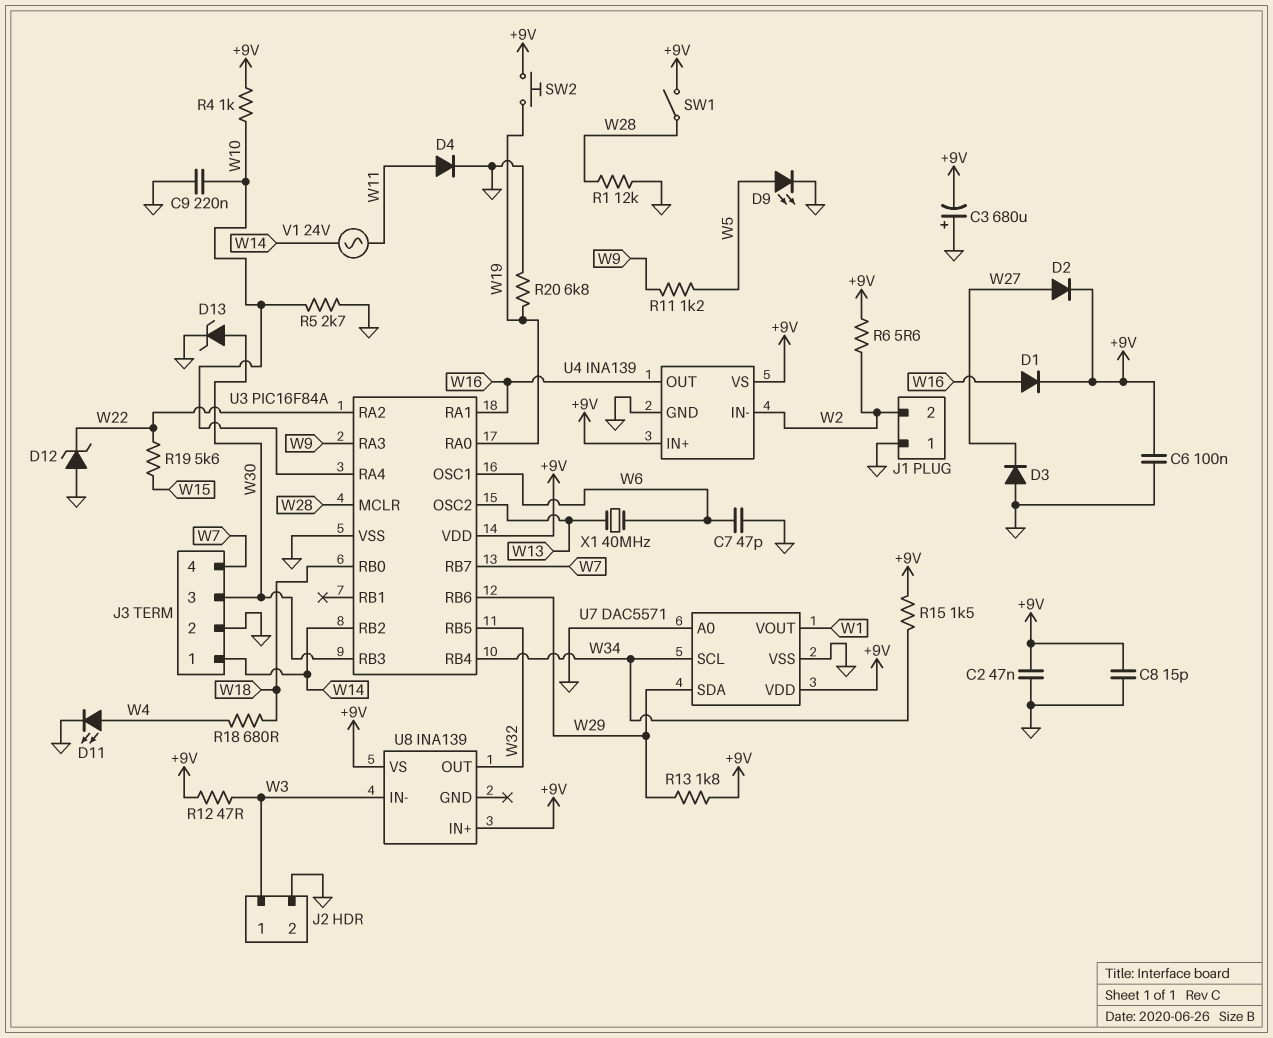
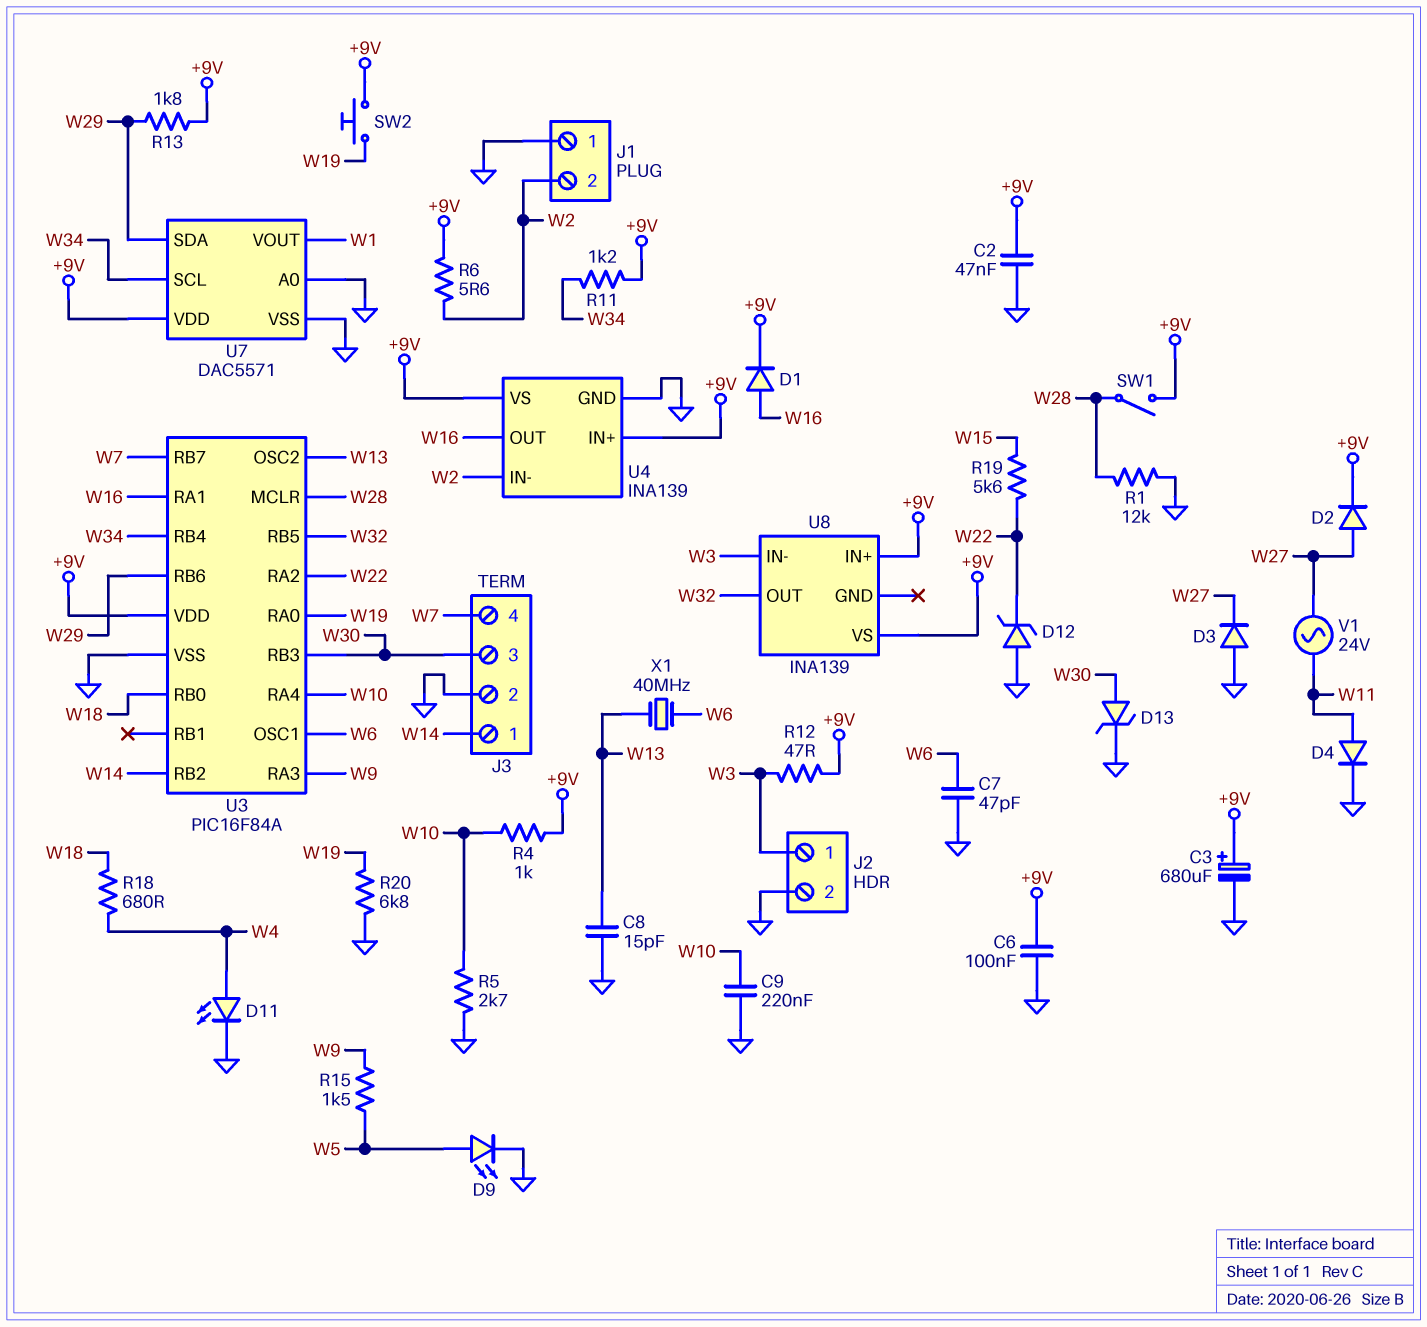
C3: 680uF (plus GND, minus +9V) -> 680uF (plus +9V, minus GND)
C8: 15pF (+9V, GND) -> 15pF (GND, W13)
R11: 1.2k (W5, W9) -> 1.2k (+9V, W34)
R15: 1.5k (+9V, W34) -> 1.5k (W5, W9)
V1: AC 24V (W11, W14) -> AC 24V (W11, W27)

